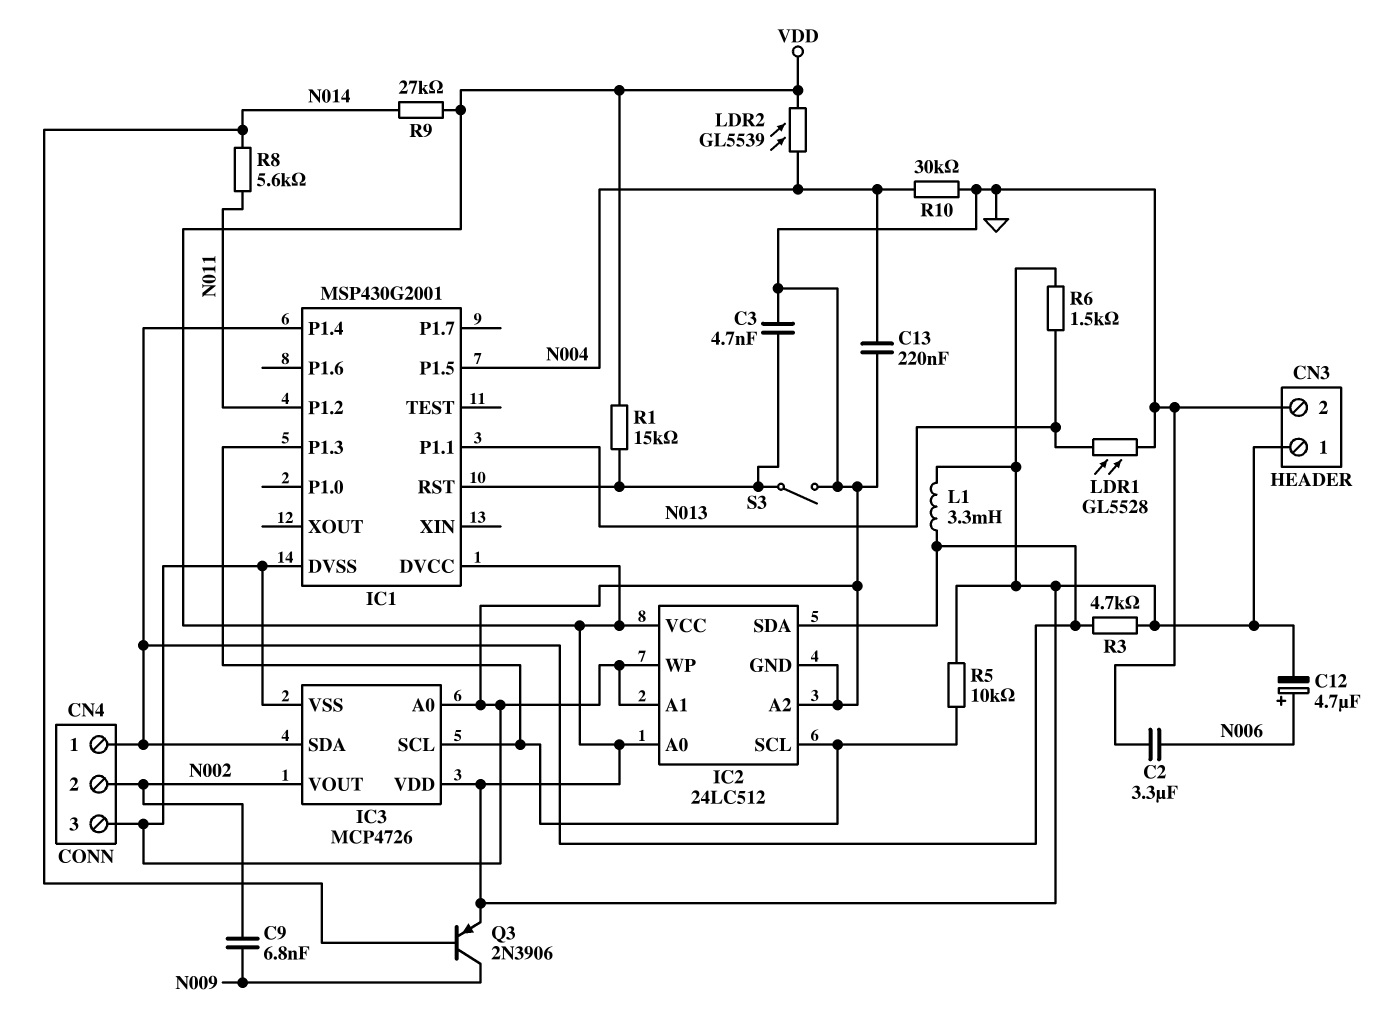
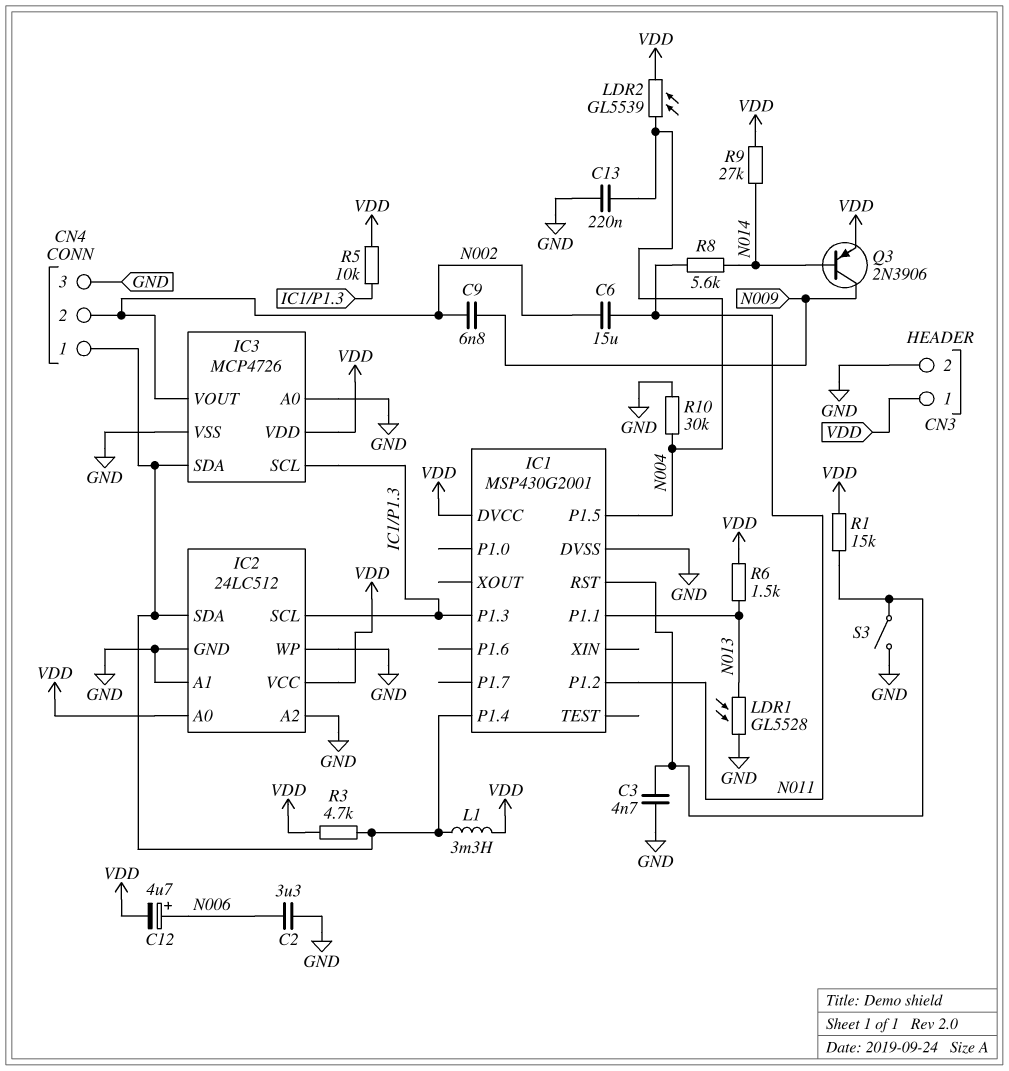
C6: none -> 15uF (N002, N011)

